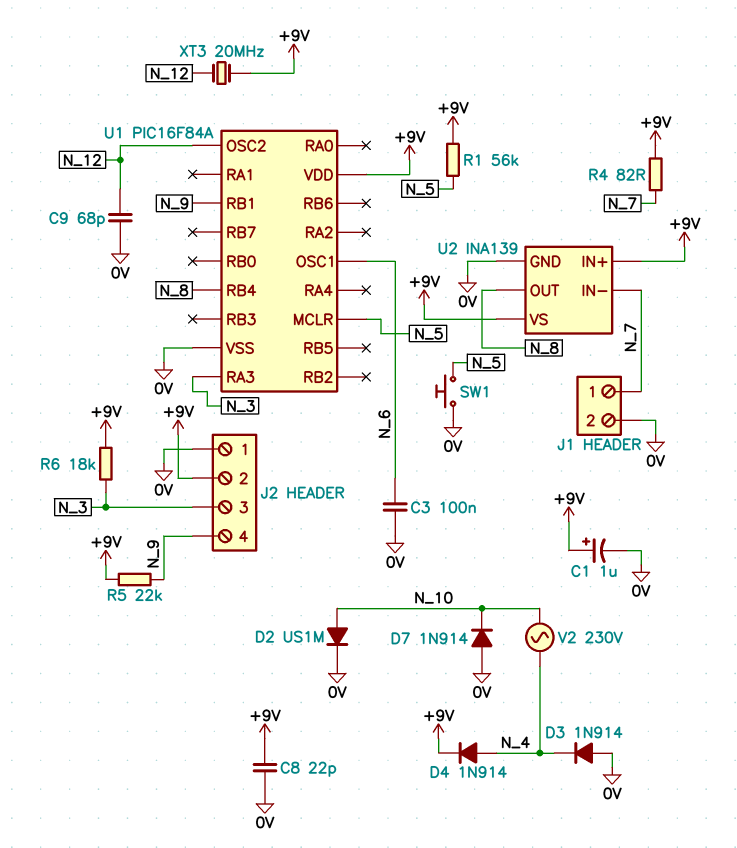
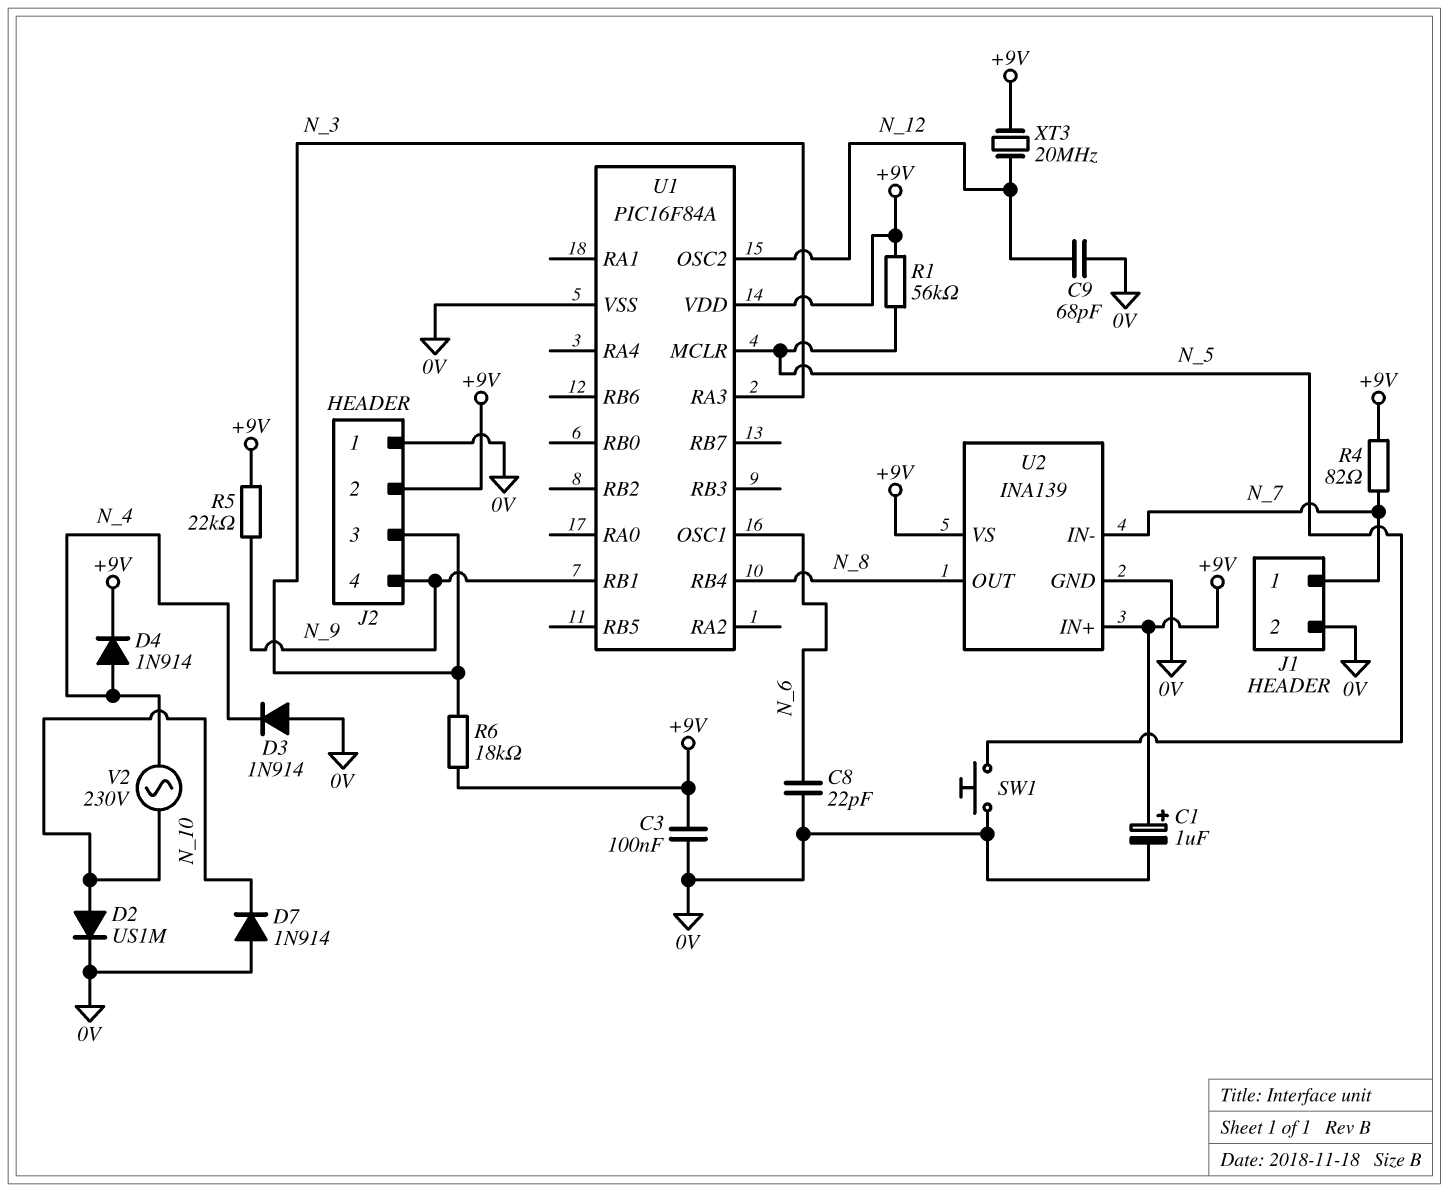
C3: 100nF (0V, N_6) -> 100nF (+9V, 0V)
C8: 22pF (+9V, 0V) -> 22pF (0V, N_6)

